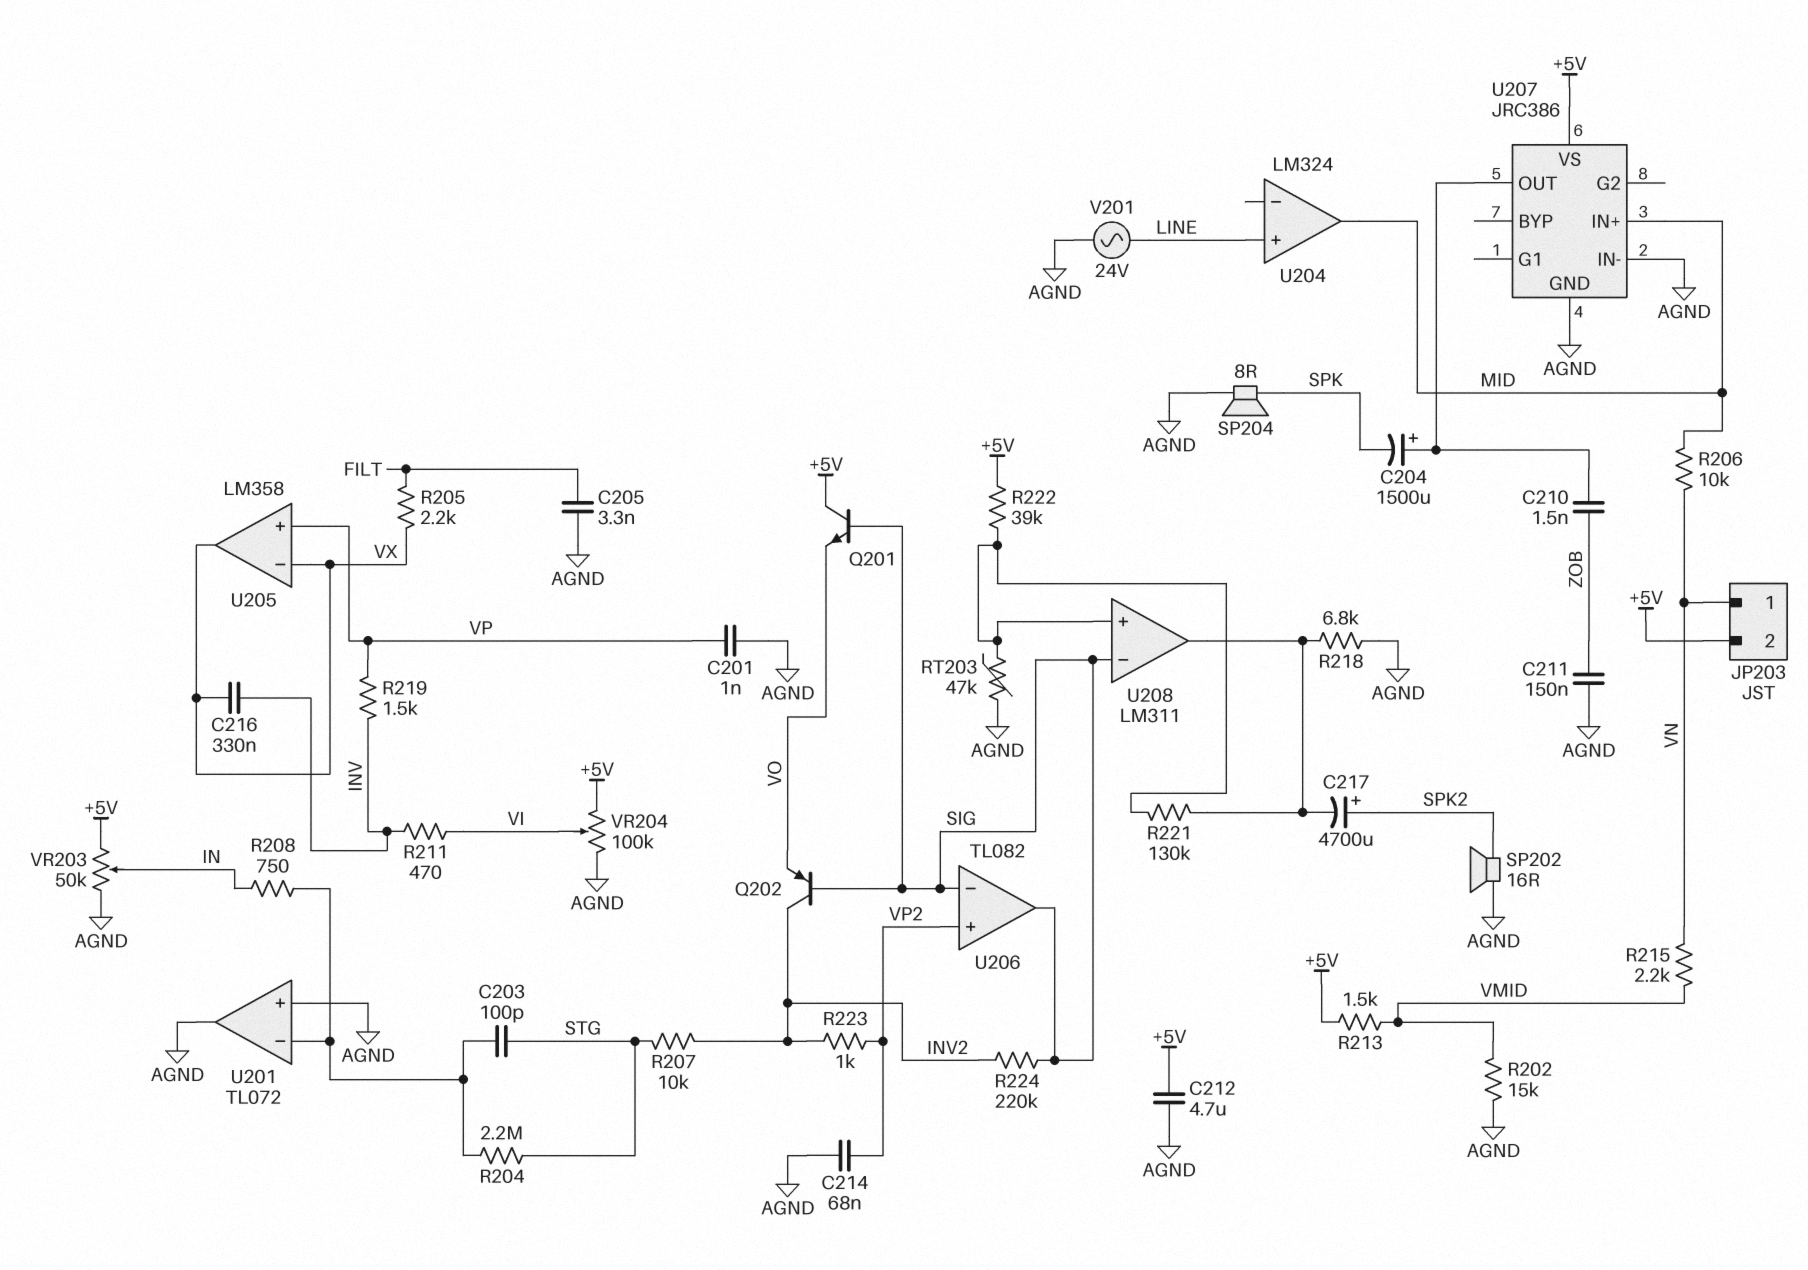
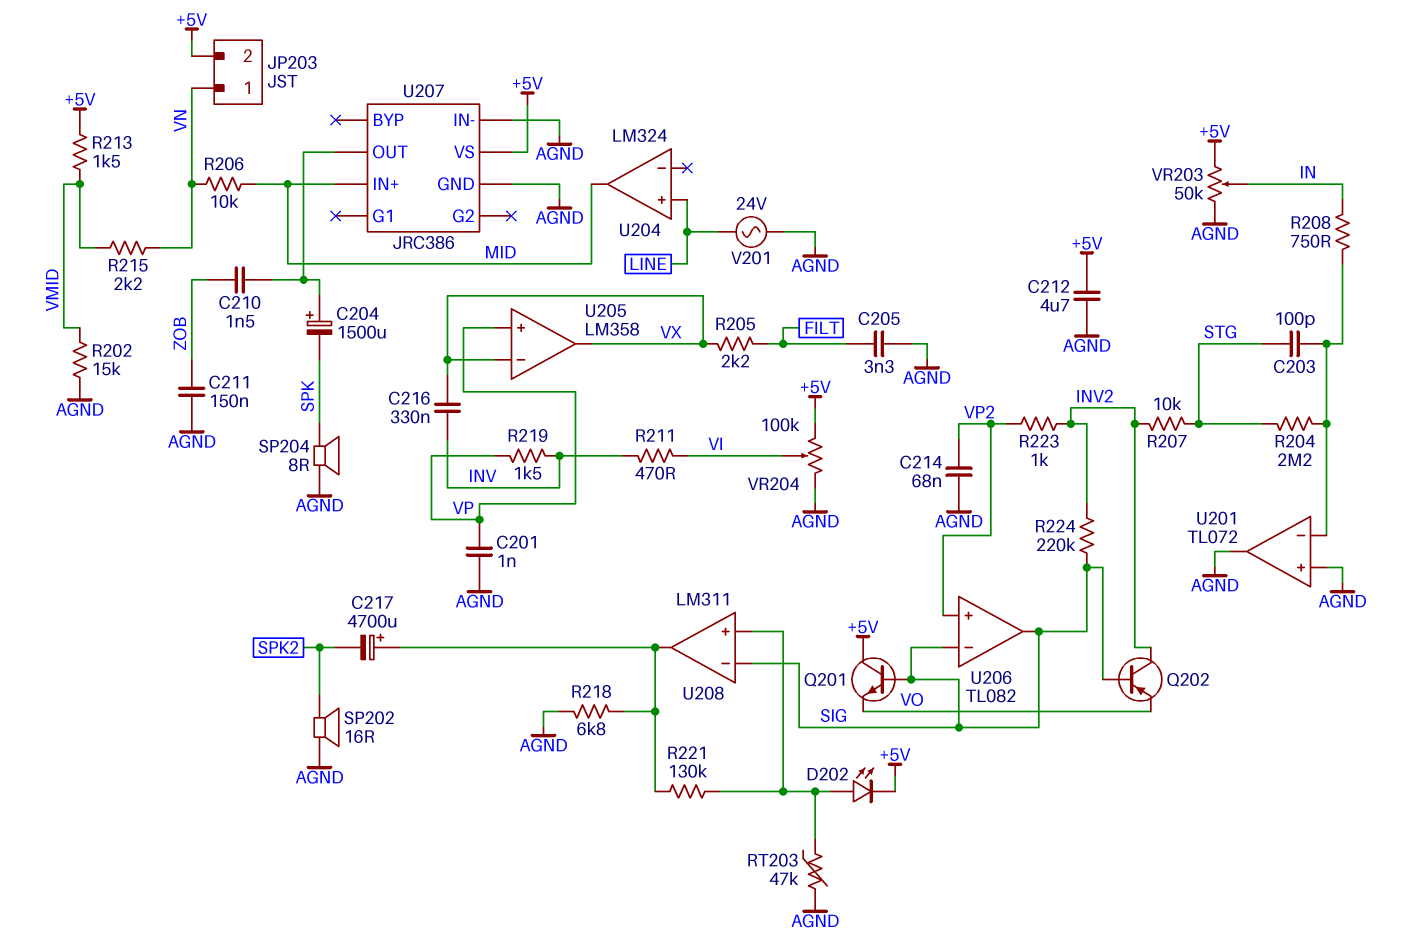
C217: 4700uF (plus SPK2, minus U208/out) -> 4700uF (plus U208/out, minus SPK2)
D202: none -> LED (A U208/in+, K +5V)
R222: 39k (+5V, U208/in+) -> none

